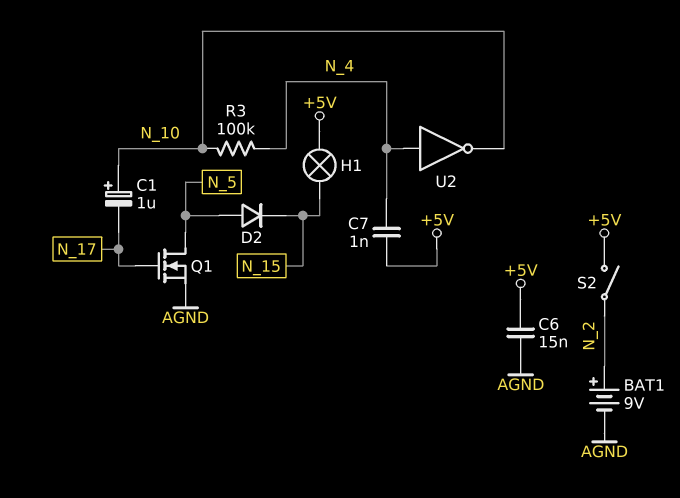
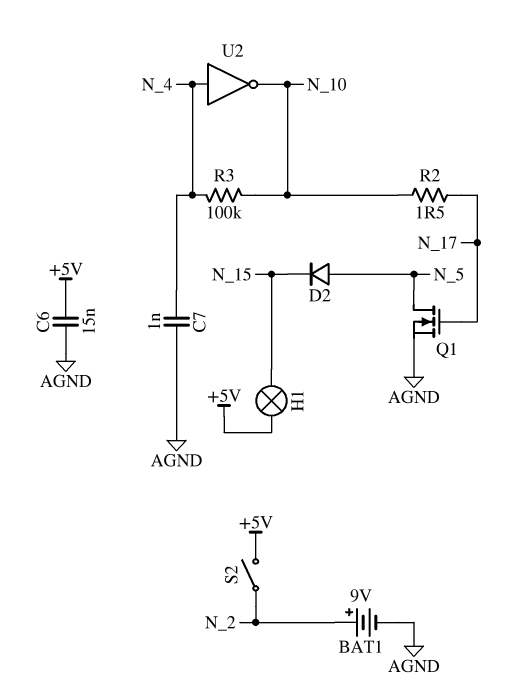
C1: 1uF (plus N_10, minus N_17) -> none
C7: 1nF (+5V, N_4) -> 1nF (AGND, N_4)
R2: none -> 1.5 (N_10, N_17)

